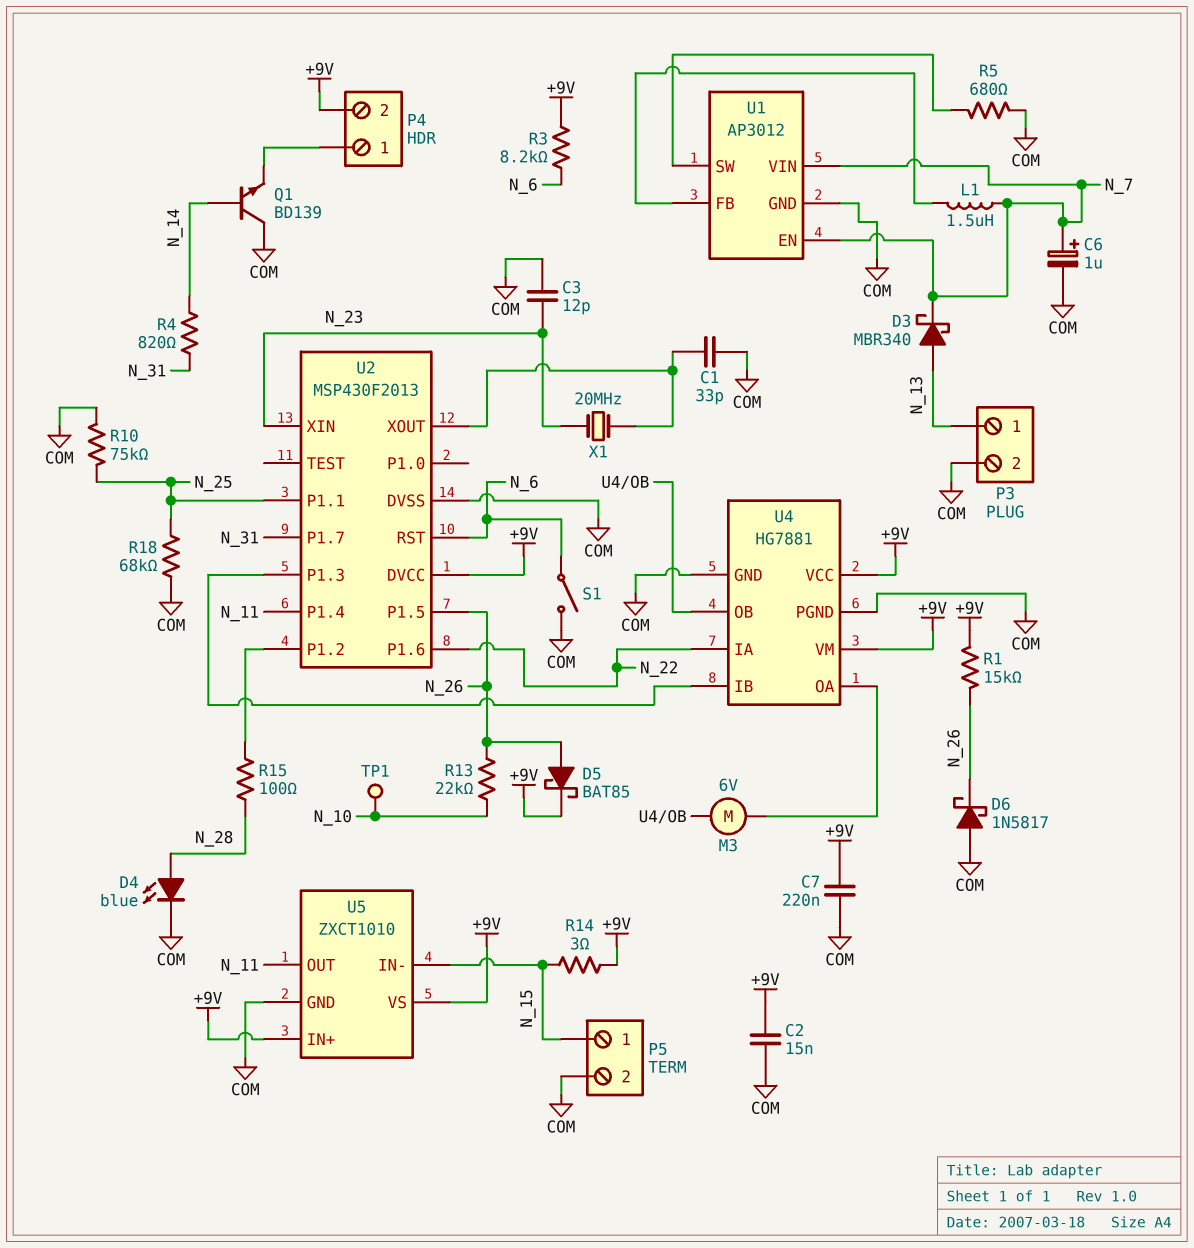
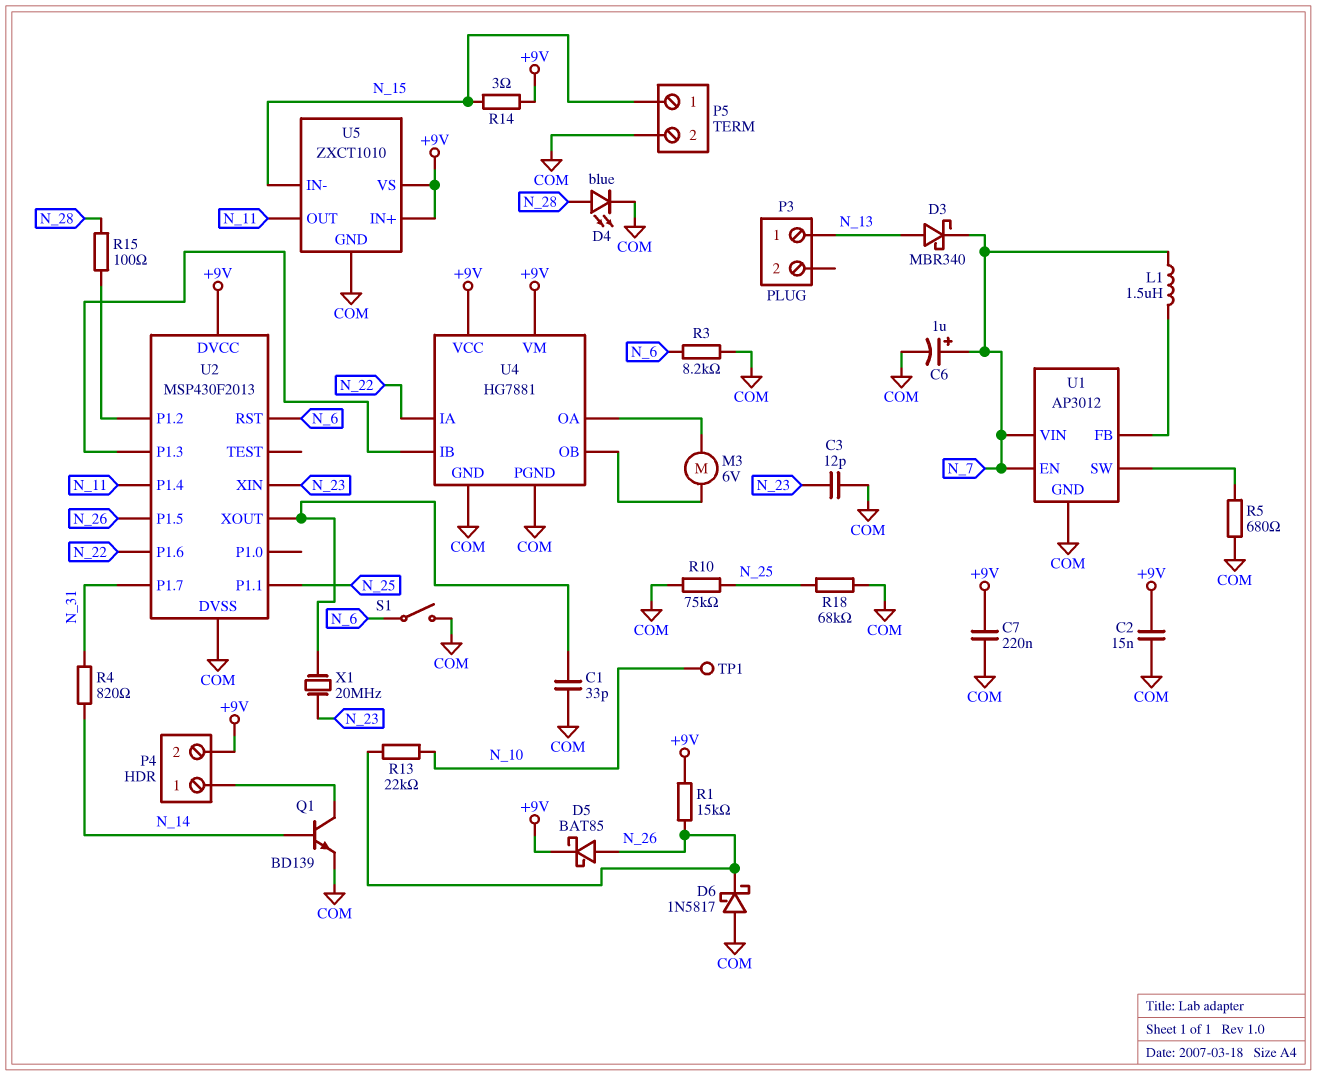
P3 pin 2: COM -> none
Q1: NPN BD139 (B N_14, C COM, E P4/1) -> NPN BD139 (B N_14, C P4/1, E COM)
R3: 8.2k (+9V, N_6) -> 8.2k (COM, N_6)

